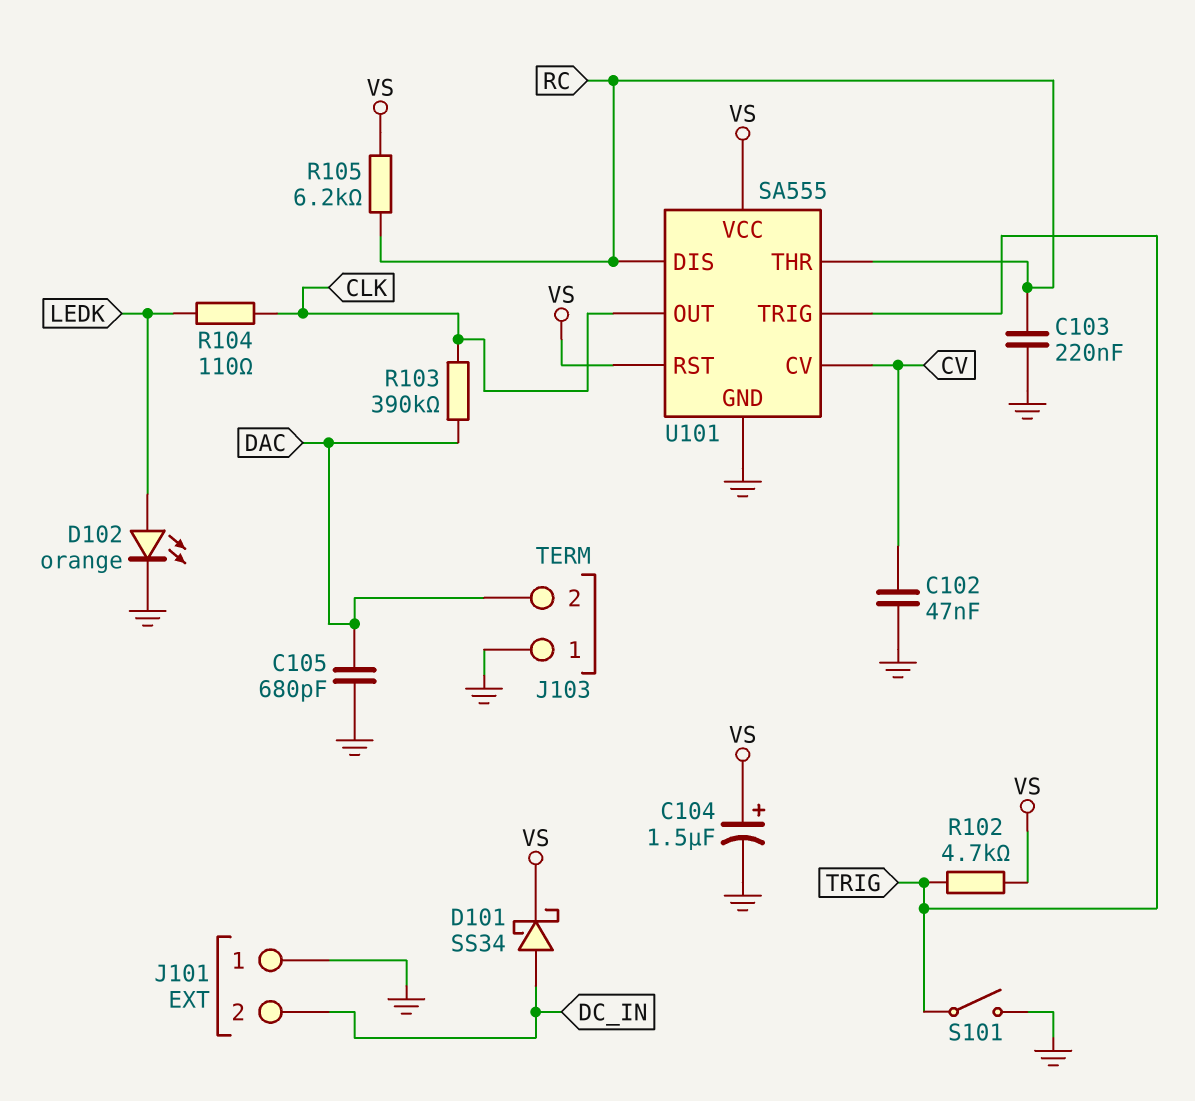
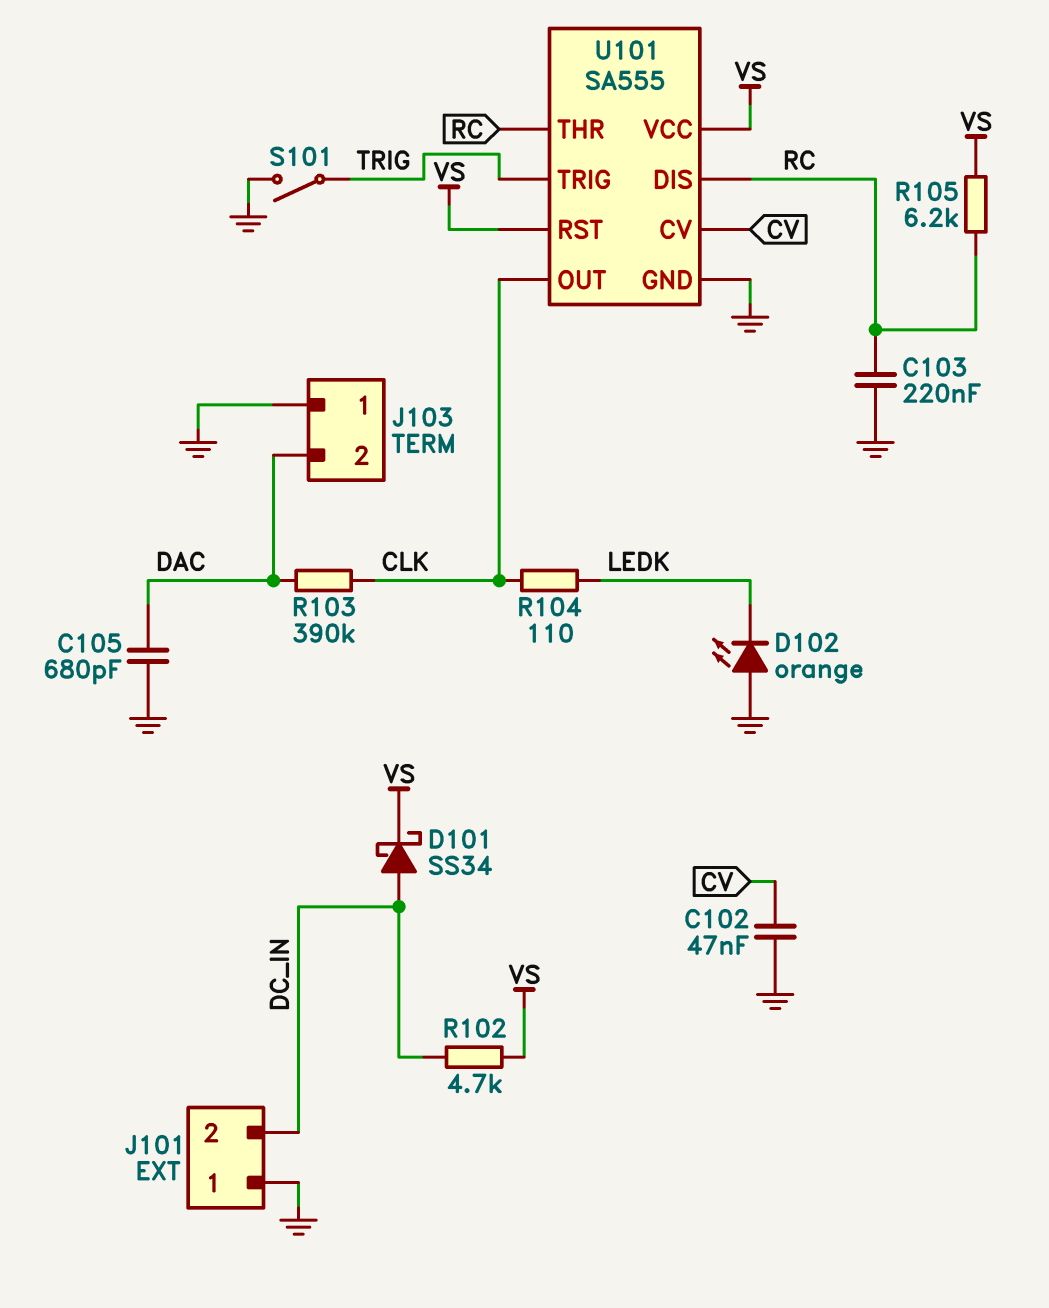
C104: 1.5uF (plus VS, minus GND) -> none
D102: LED orange (A LEDK, K GND) -> LED orange (A GND, K LEDK)
R102: 4.7k (TRIG, VS) -> 4.7k (DC_IN, VS)

